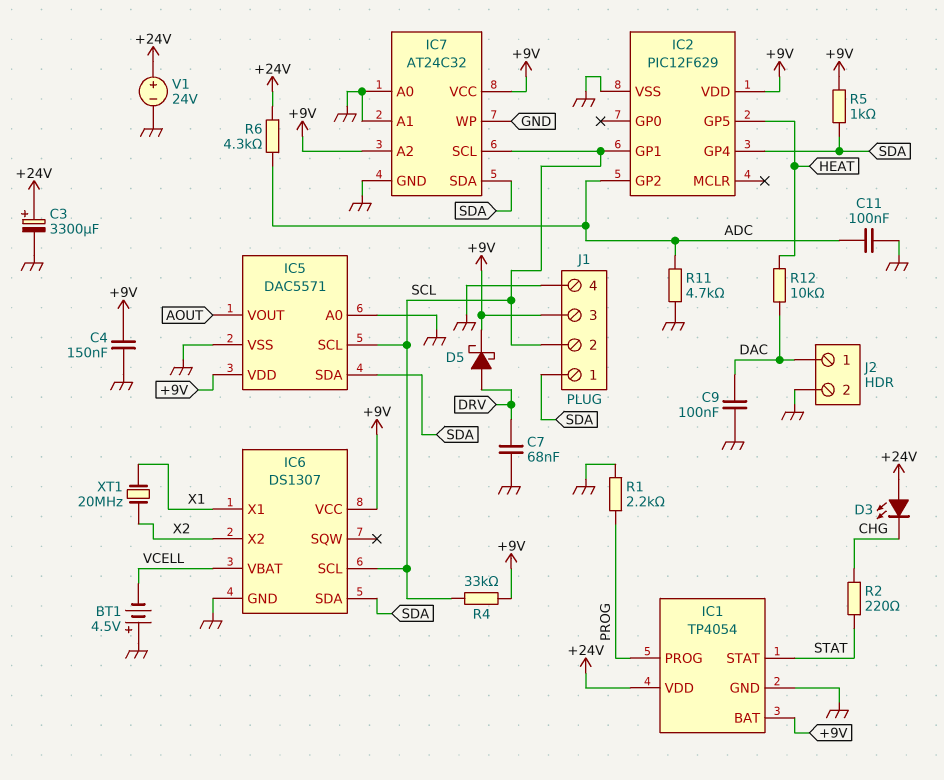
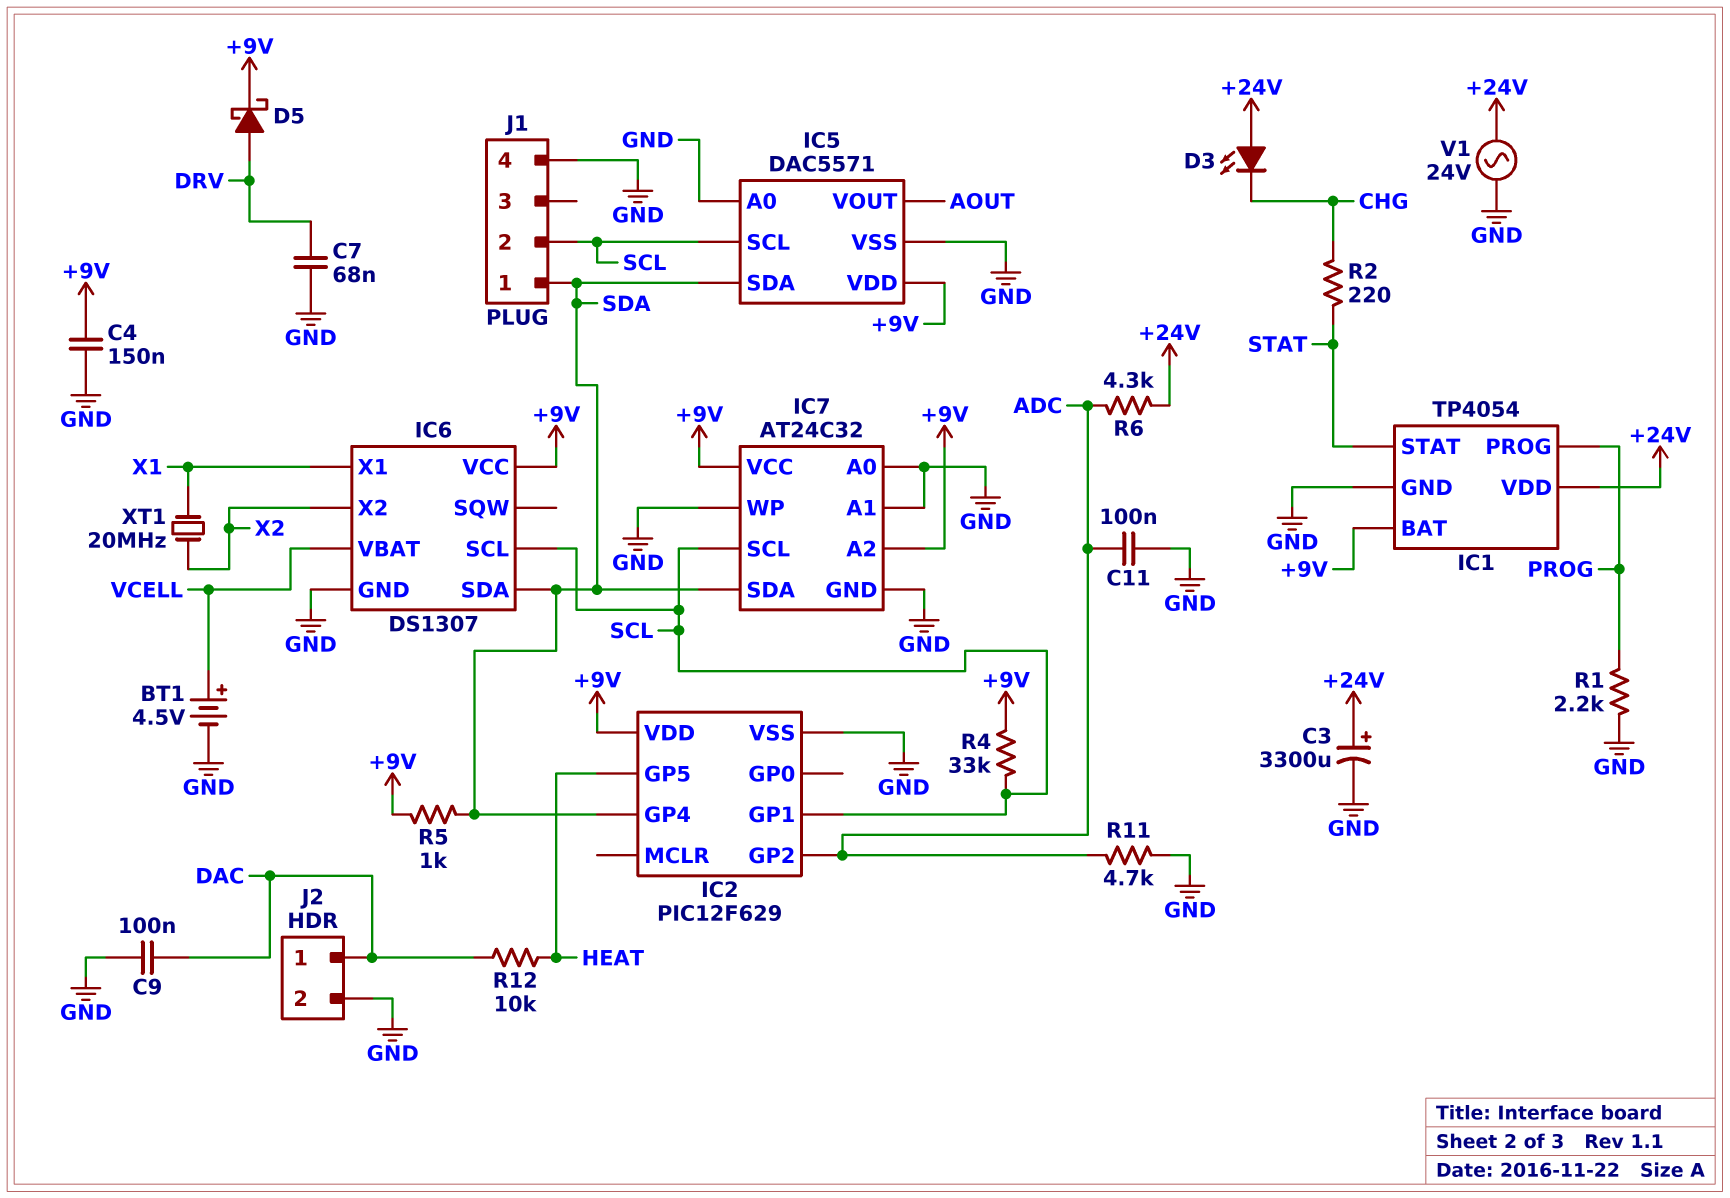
BT1: 4.5V (plus GND, minus VCELL) -> 4.5V (plus VCELL, minus GND)
J1 pin 3: +9V -> none
V1: 24V (plus +24V, minus GND) -> AC 24V (+24V, GND)

